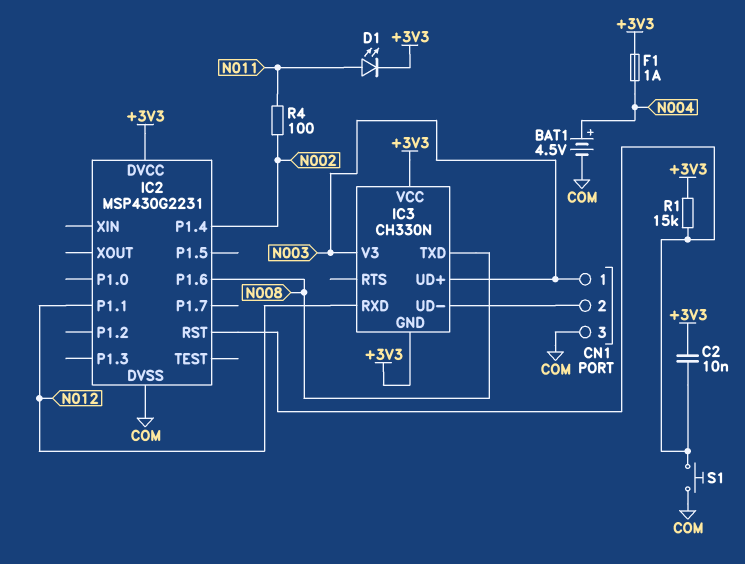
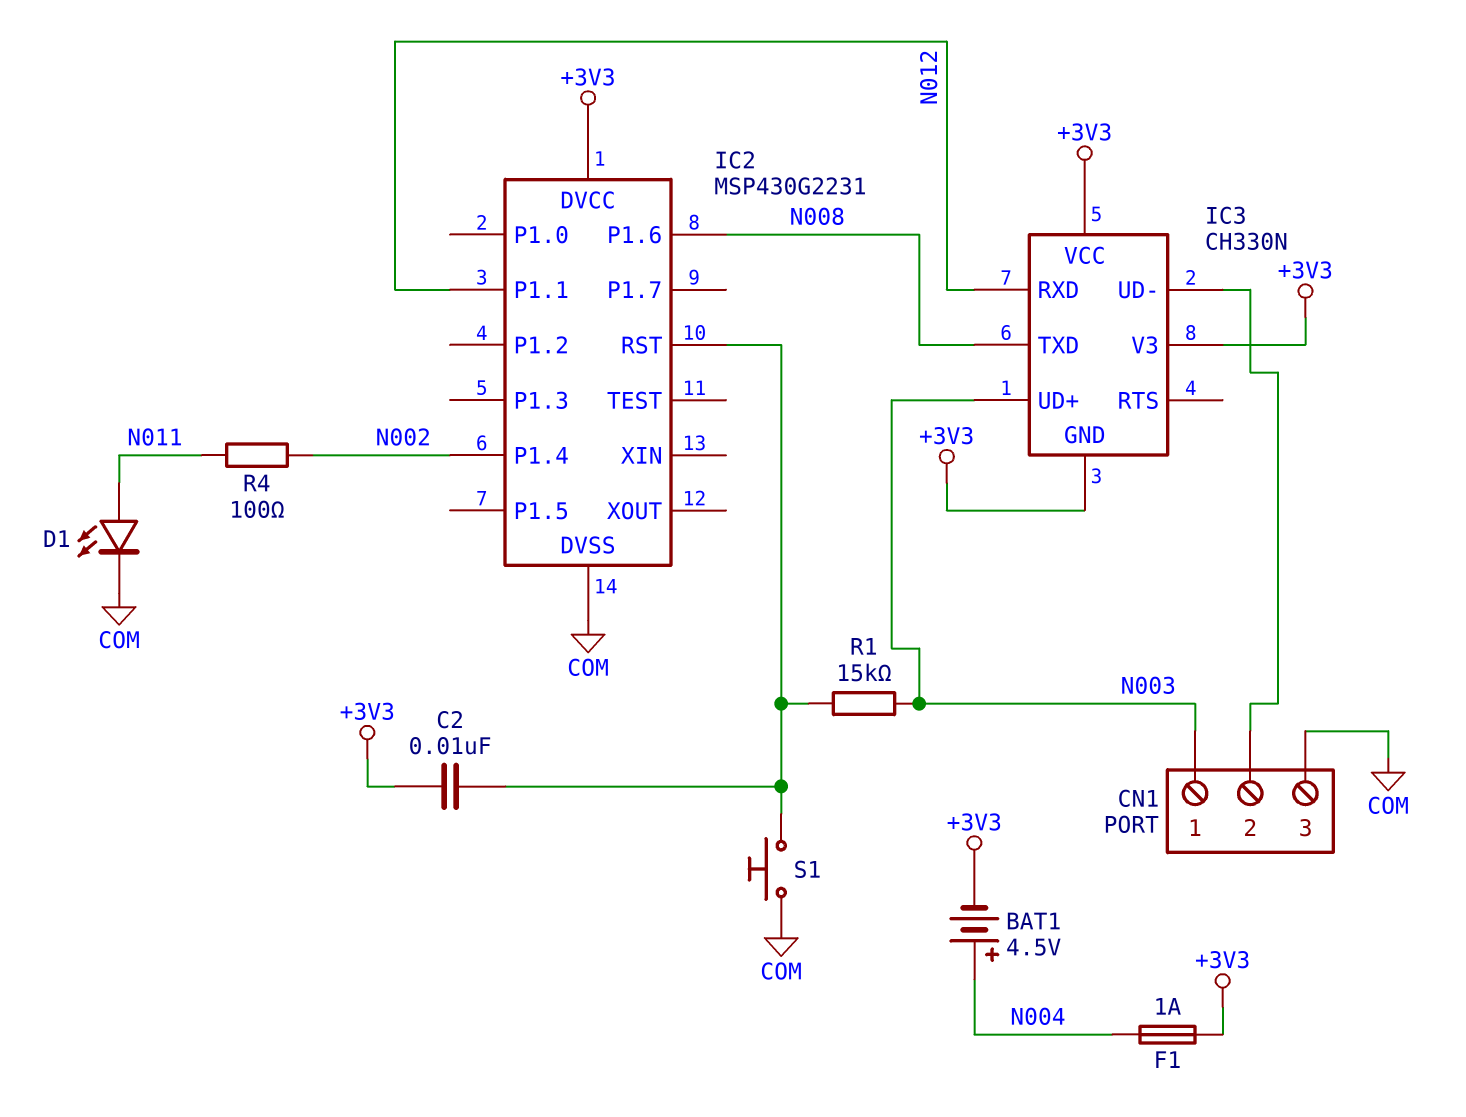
BAT1: 4.5V (plus N004, minus COM) -> 4.5V (plus N004, minus +3V3)
D1: LED (A N011, K +3V3) -> LED (A N011, K COM)
IC3 pin V3: N003 -> +3V3
R1: 15k (+3V3, IC2/RST) -> 15k (IC2/RST, N003)

